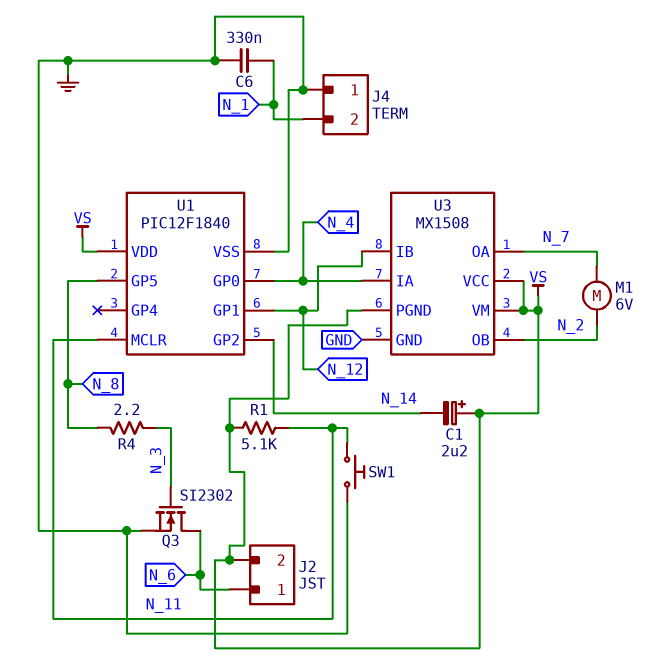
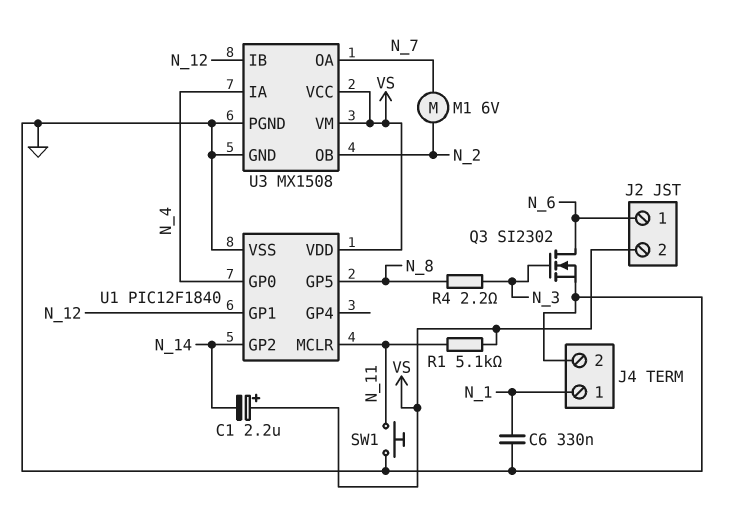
J4 pin 1: GND -> N_1
J4 pin 2: N_1 -> GND
U3 pin PGND: VS -> GND

